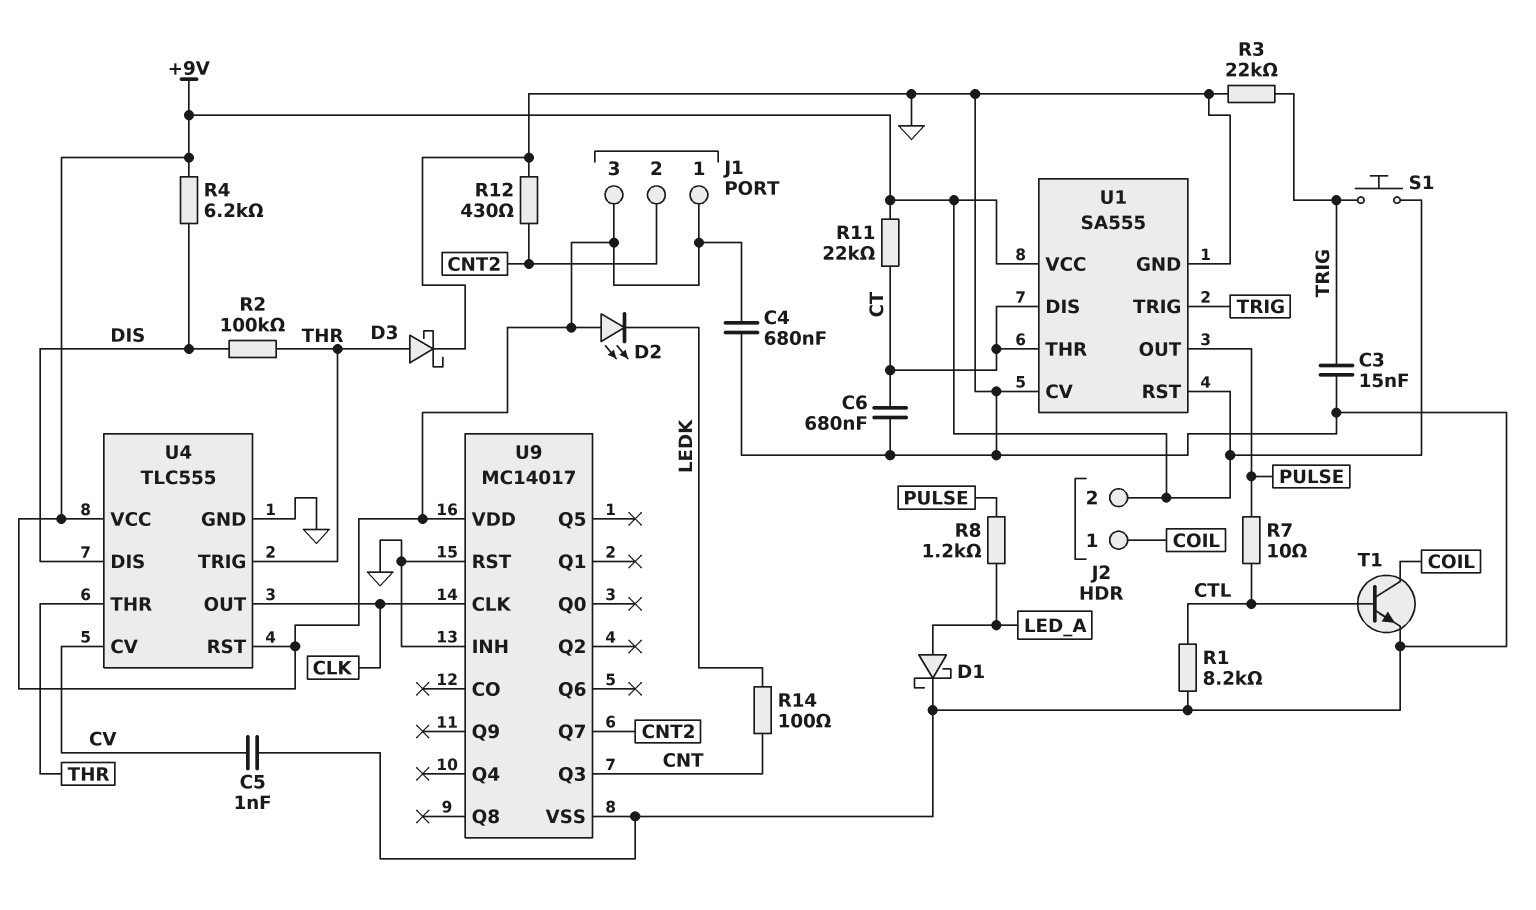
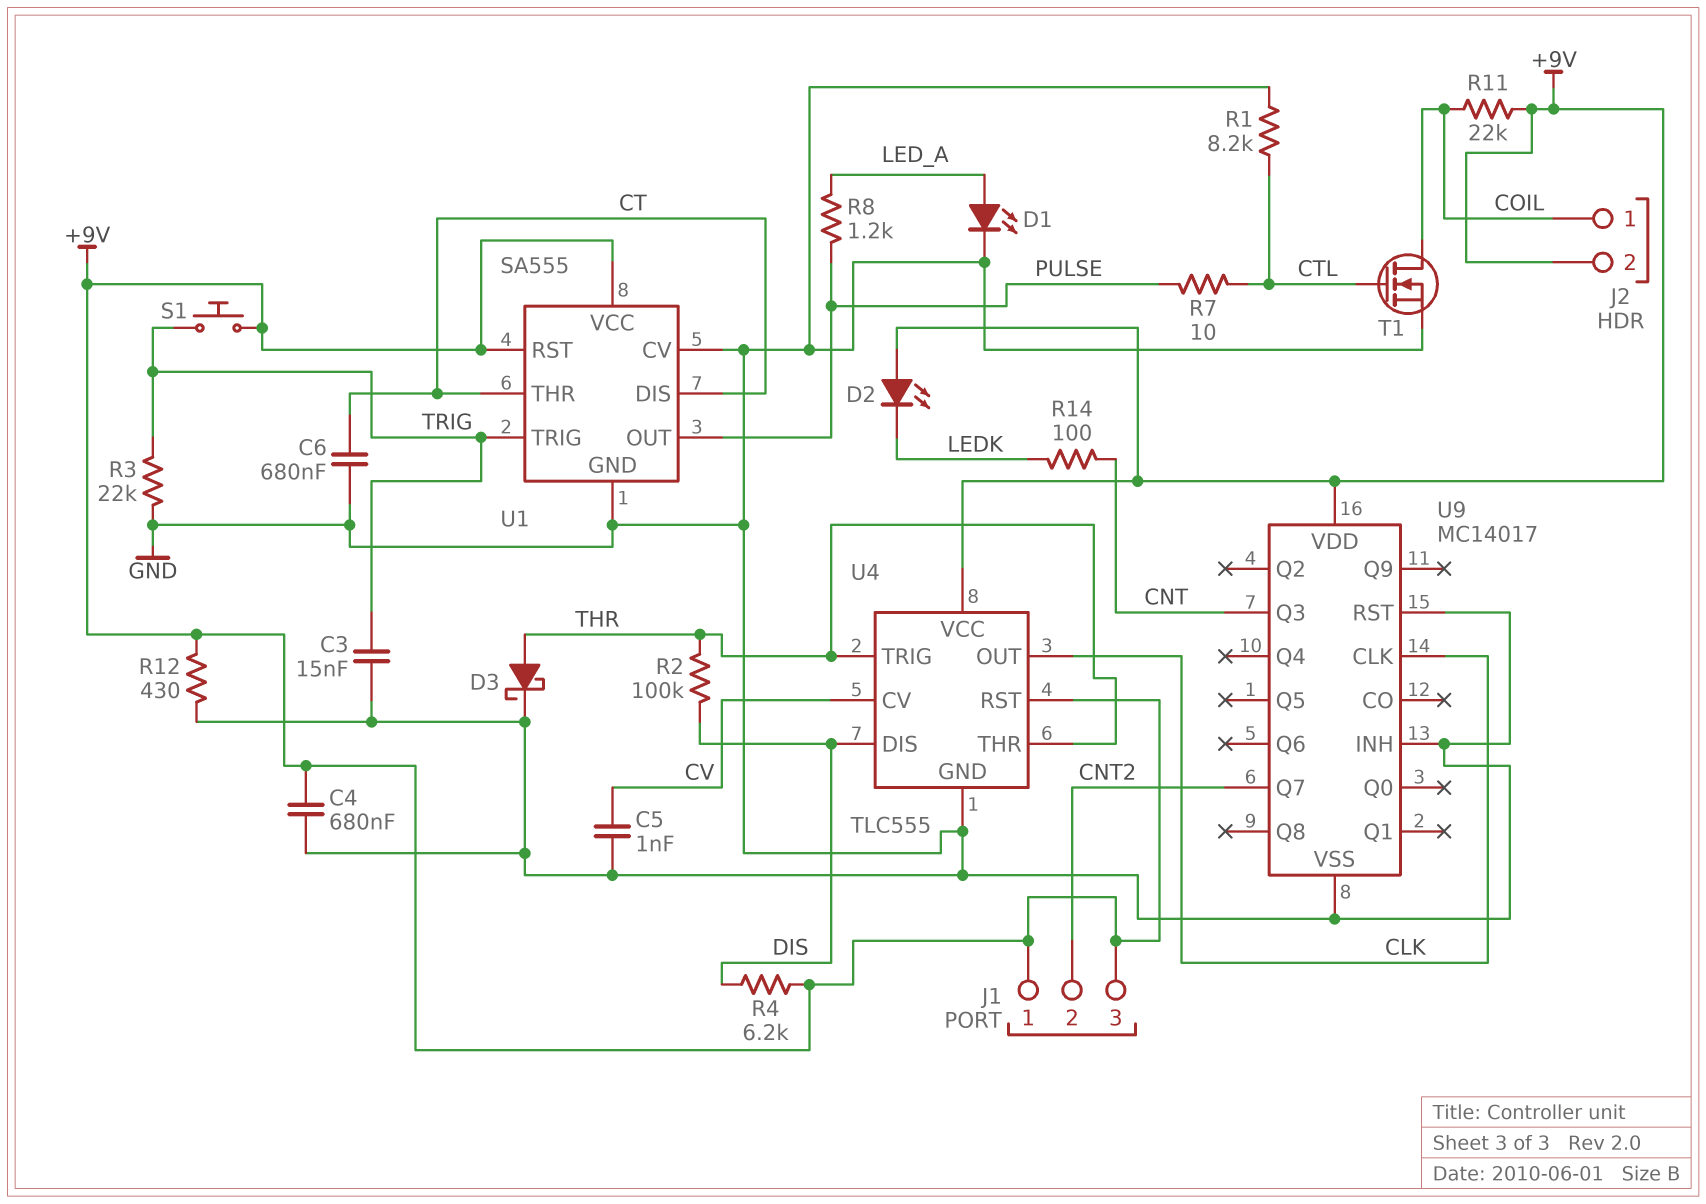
D1: schottky (A LED_A, K GND) -> LED (A LED_A, K GND)
R11: 22k (+9V, CT) -> 22k (+9V, COIL)
R12: 430 (CNT2, GND) -> 430 (+9V, GND)
T1: NPN (B CTL, C COIL, E GND) -> NMOS (G CTL, D COIL, S GND)

